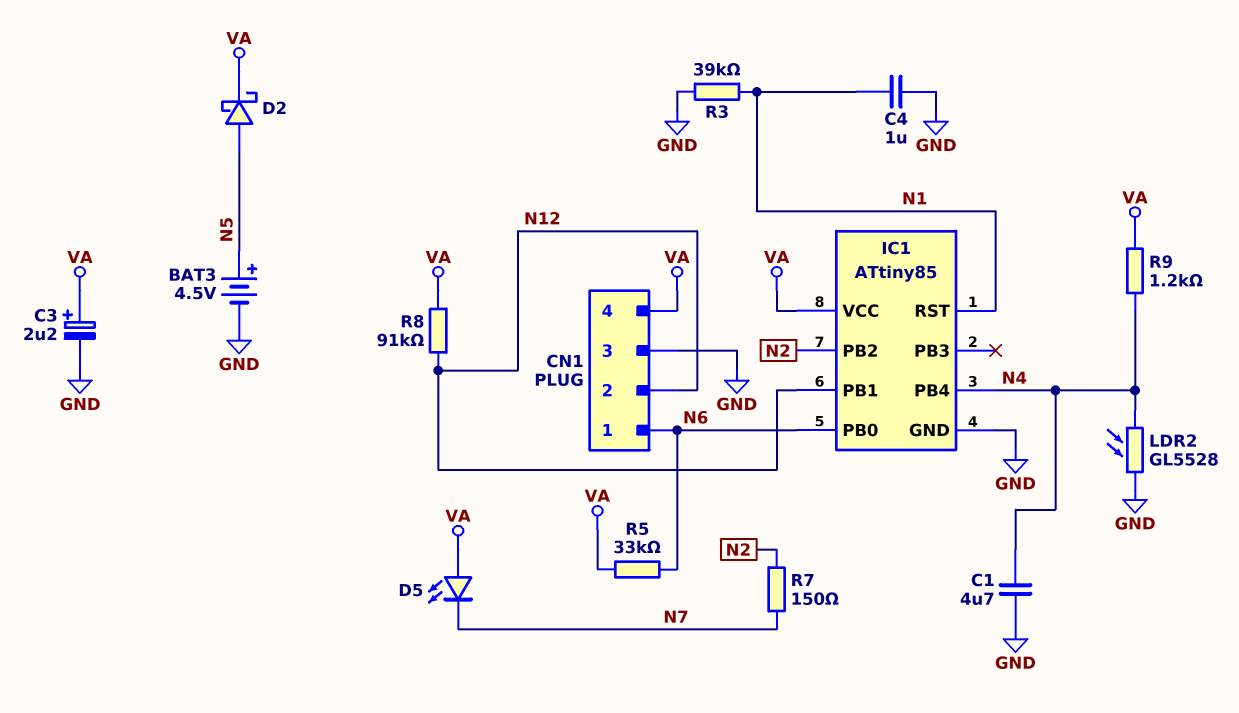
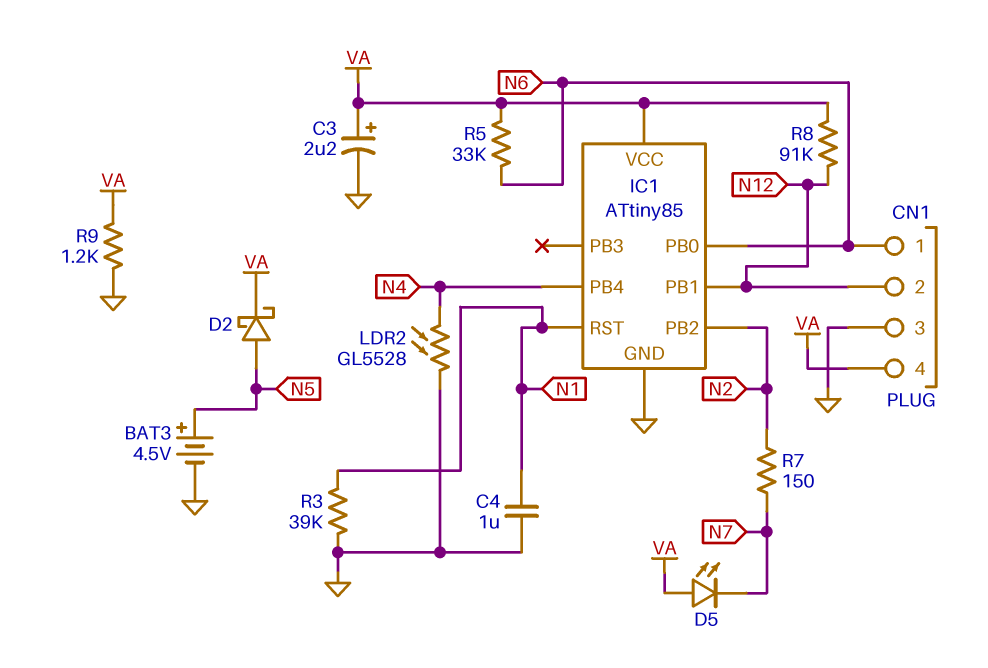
C1: 4.7uF (GND, N4) -> none
R9: 1.2k (N4, VA) -> 1.2k (GND, VA)

